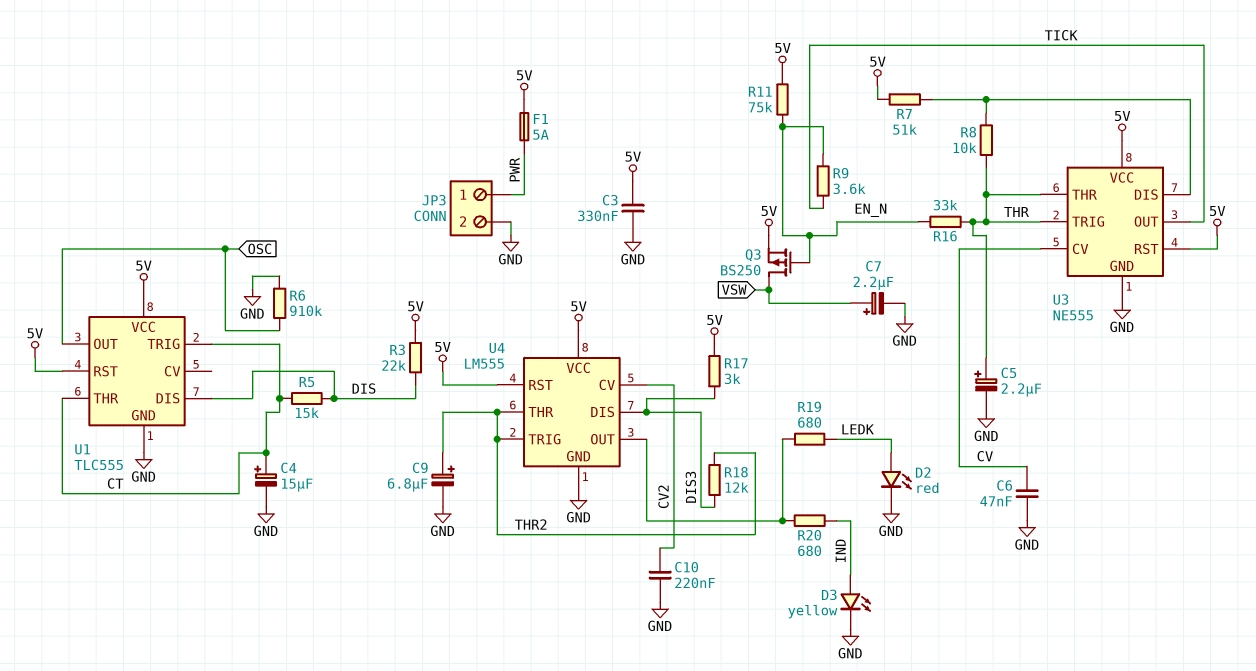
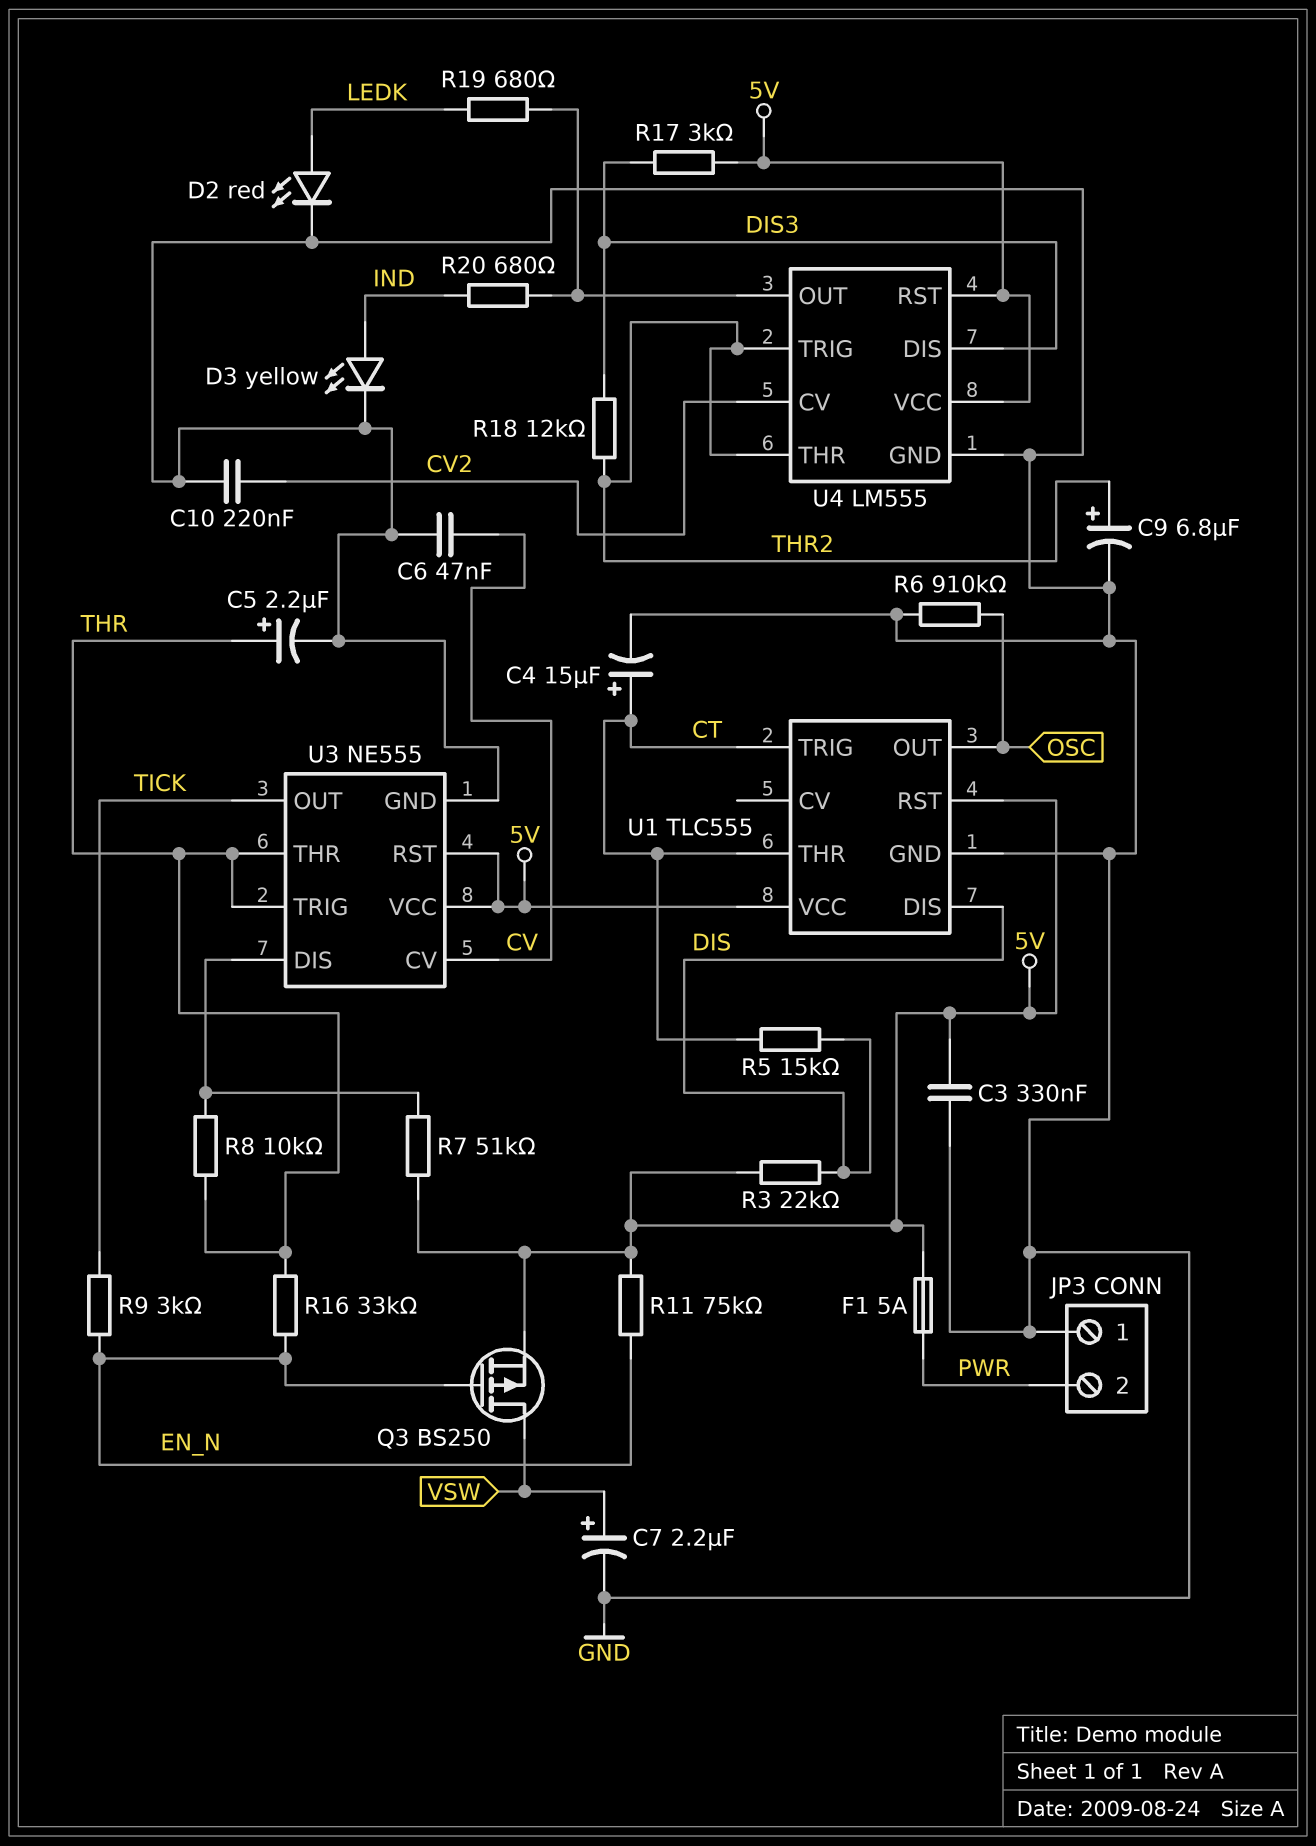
JP3 pin 1: PWR -> GND
JP3 pin 2: GND -> PWR
R9: 3.6k (EN_N, TICK) -> 3k (EN_N, TICK)

